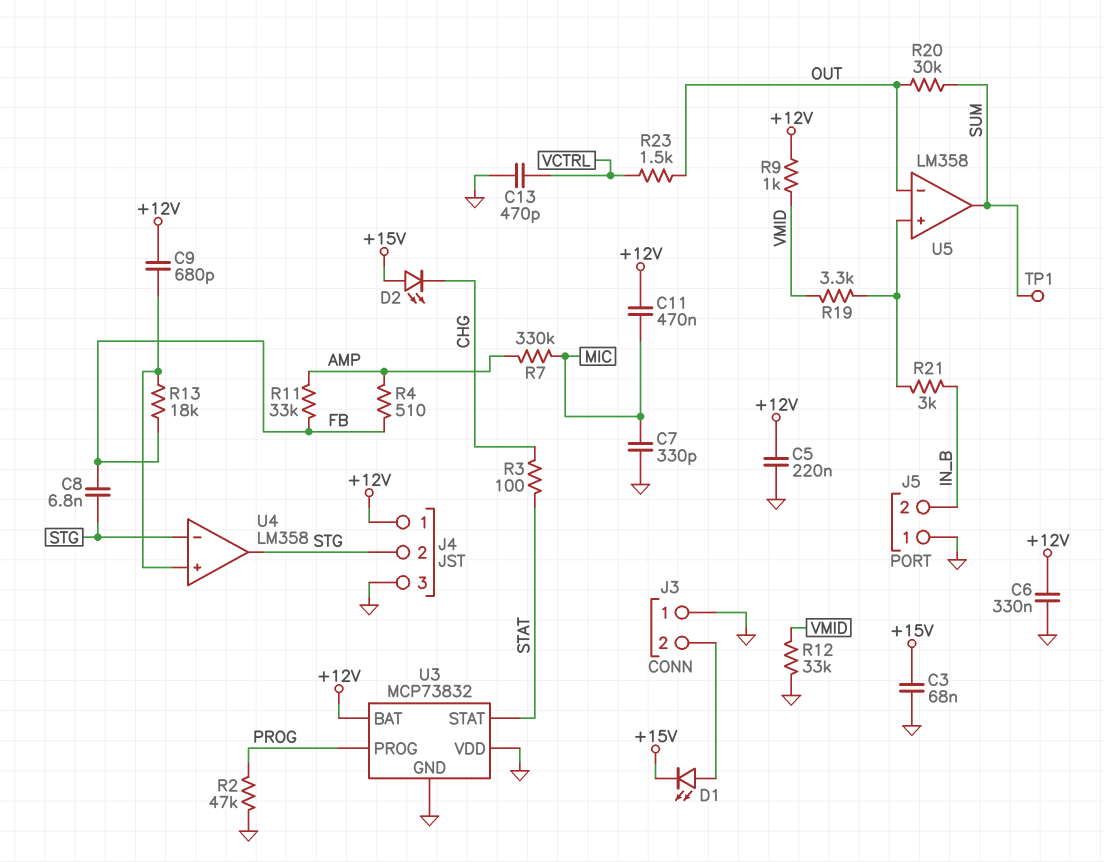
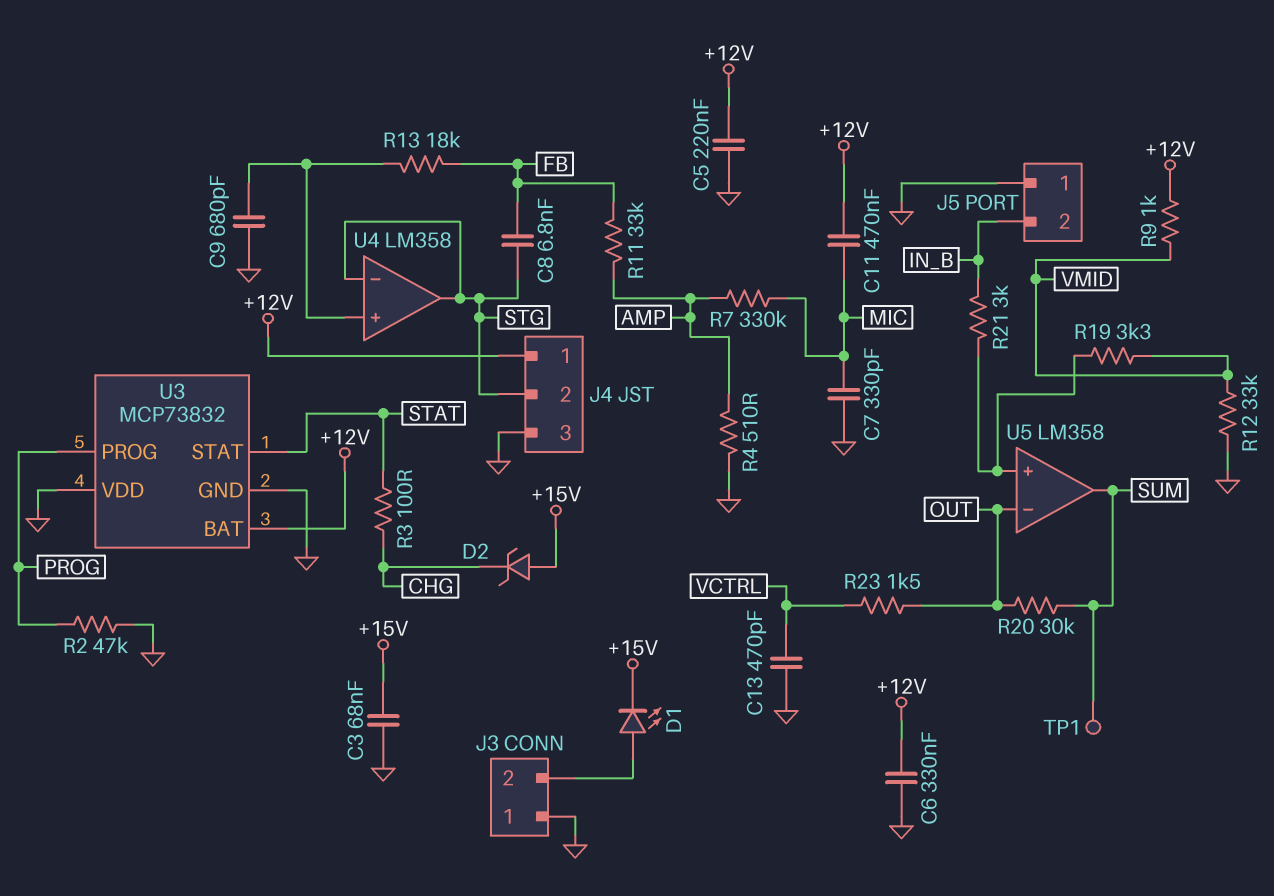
C9: 680pF (+12V, U4/in+) -> 680pF (GND, U4/in+)
D2: LED (A +15V, K CHG) -> zener (A +15V, K CHG)
R4: 510 (AMP, FB) -> 510 (AMP, GND)

